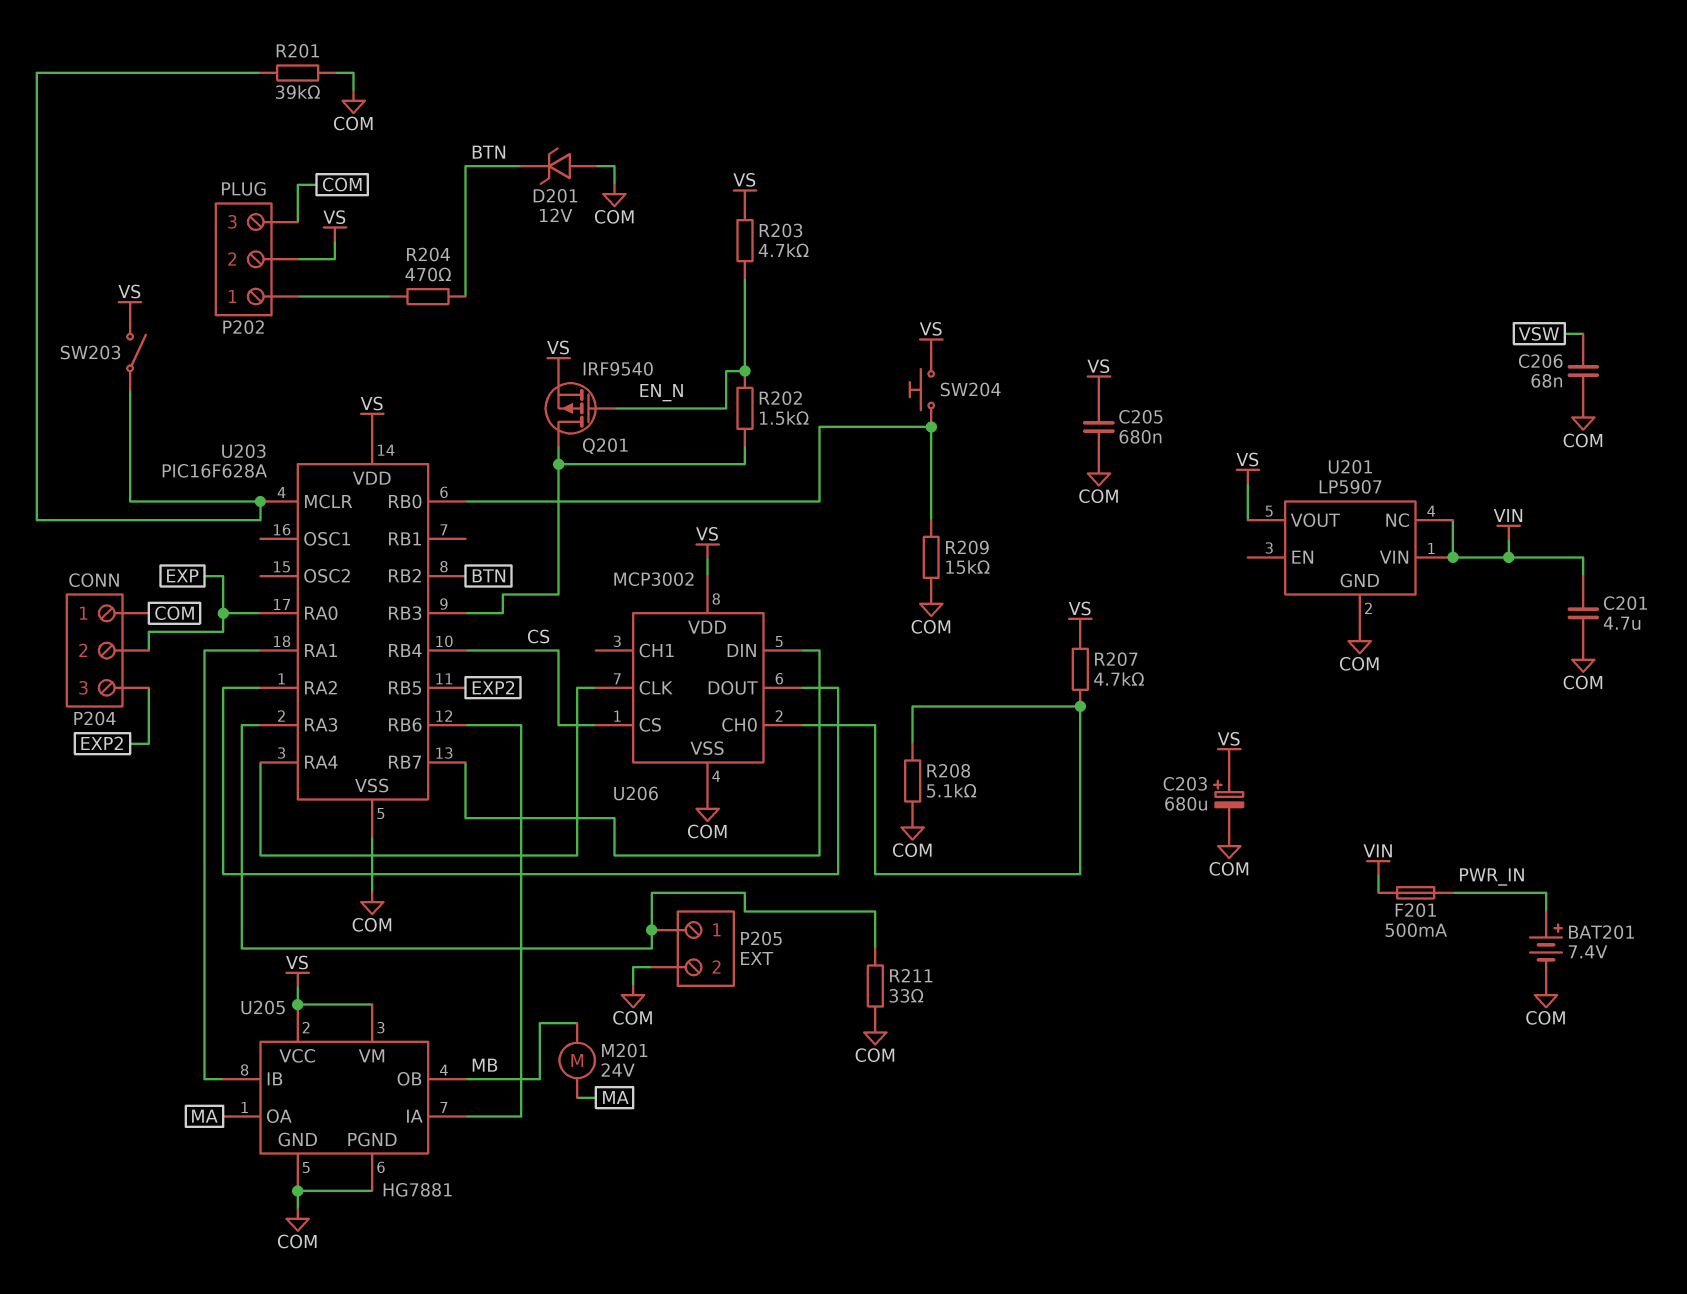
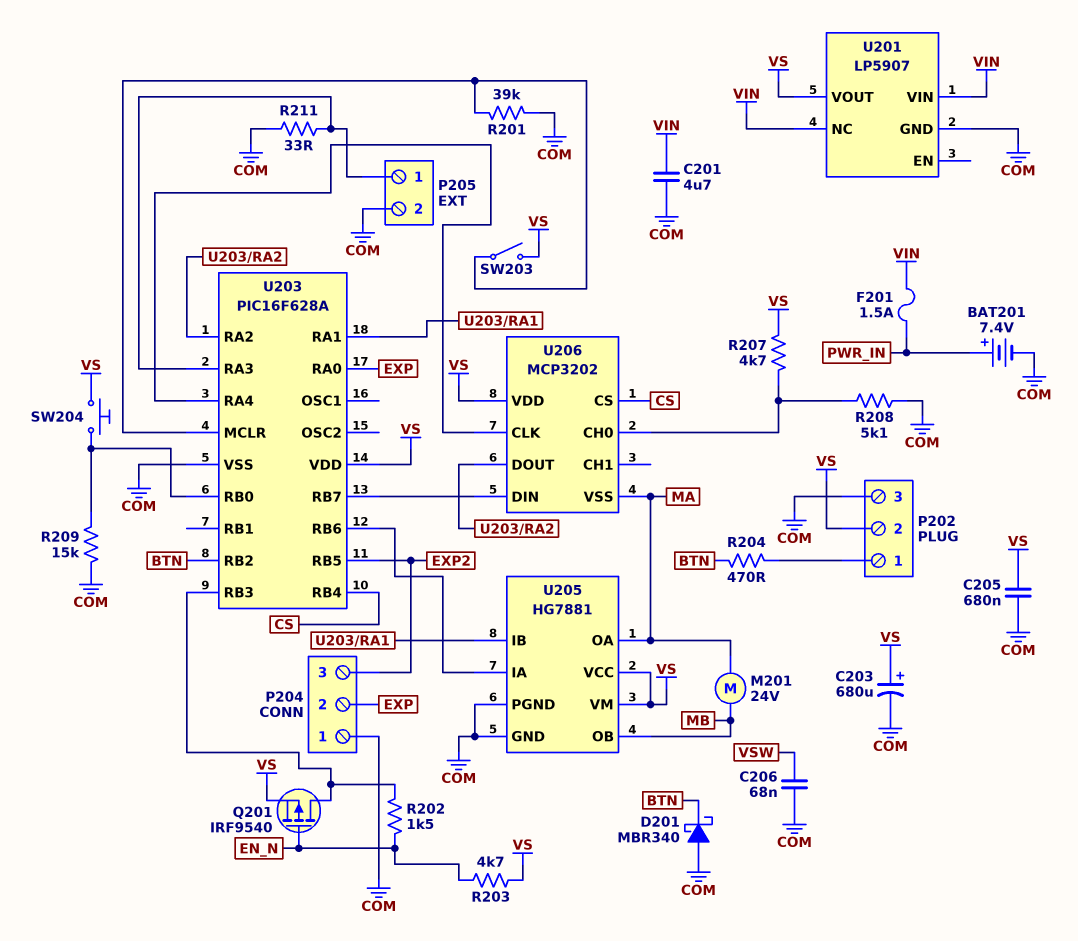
D201: zener 12V (A COM, K BTN) -> schottky MBR340 (A COM, K BTN)
F201: 500mA (PWR_IN, VIN) -> 1.5A (PWR_IN, VIN)
U206: MCP3002 -> MCP3202
U206 pin VSS: COM -> MA

